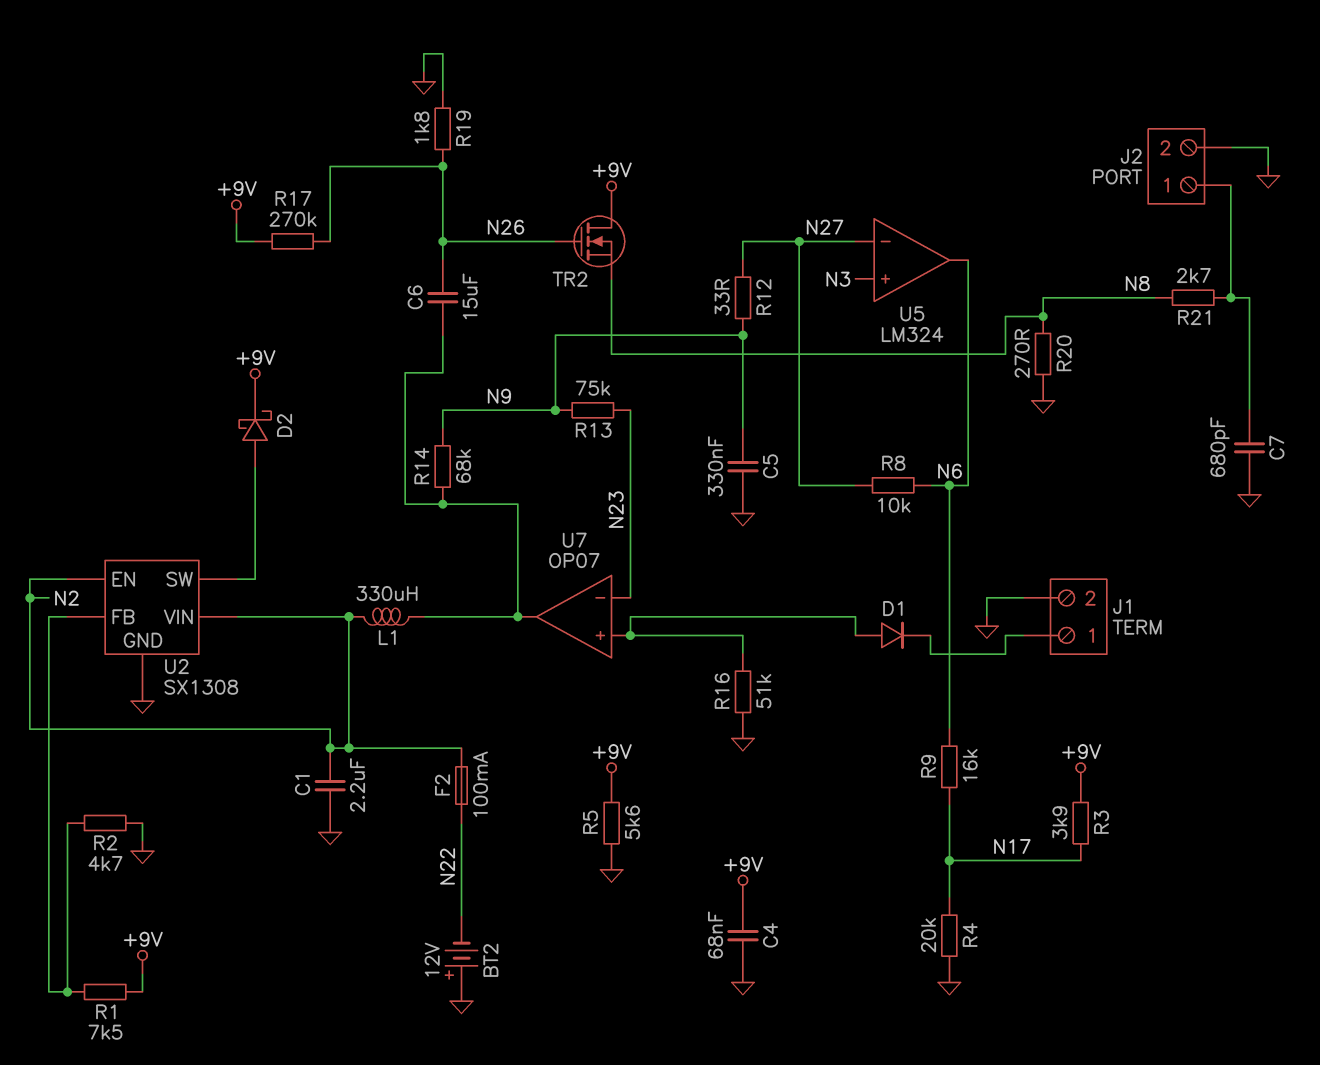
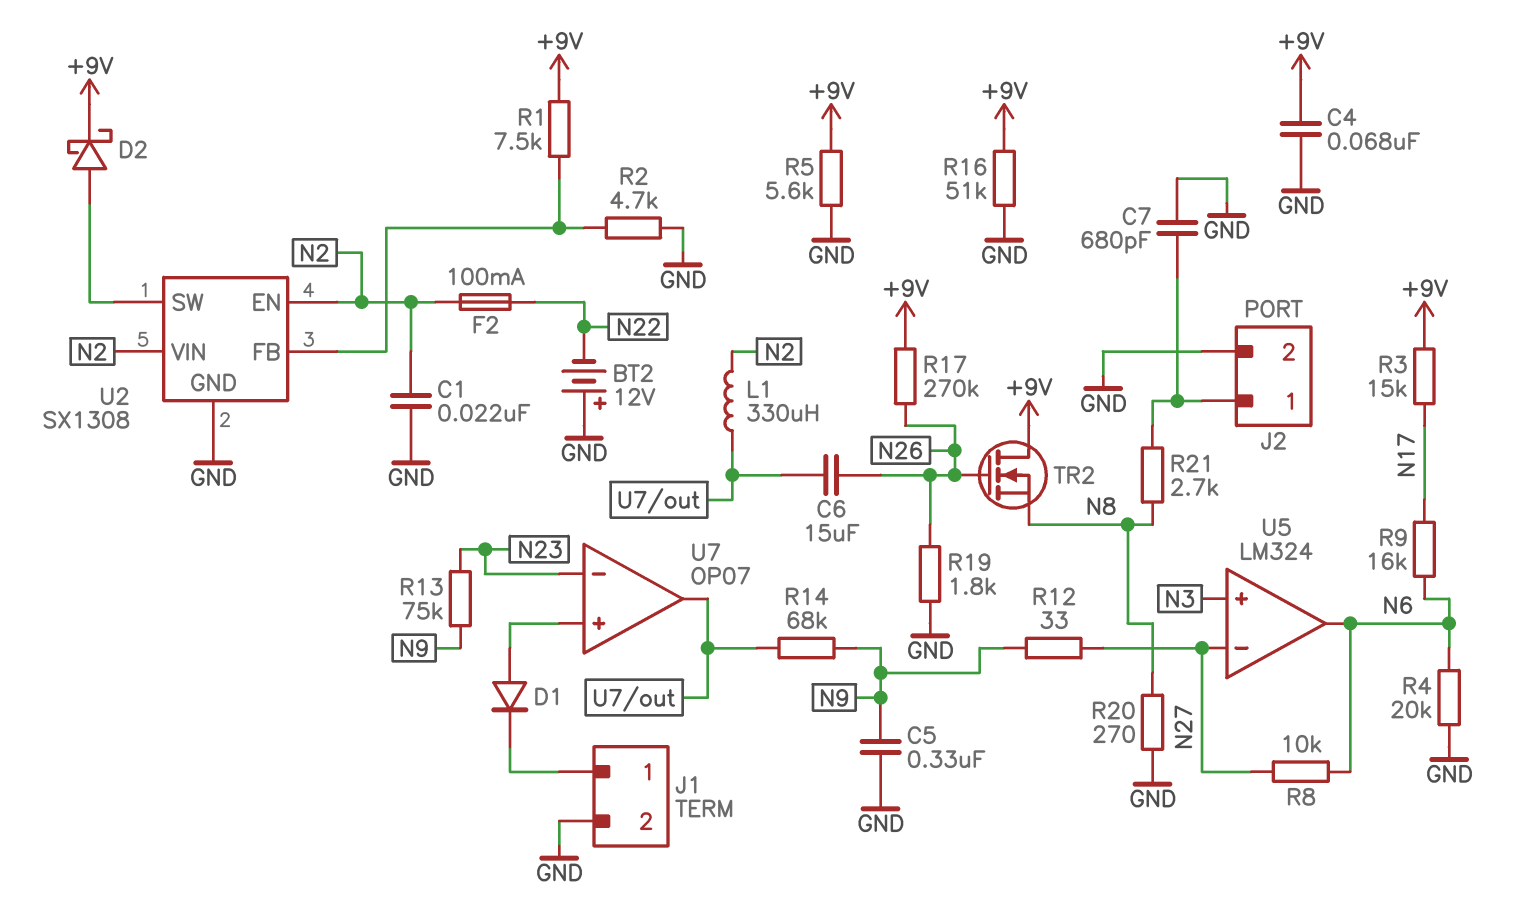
C1: 2.2uF (GND, N2) -> 22nF (GND, N2)
R3: 3.9k (+9V, N17) -> 15k (+9V, N17)
R4: 20k (GND, N17) -> 20k (GND, N6)
R16: 51k (GND, U7/in+) -> 51k (+9V, GND)

